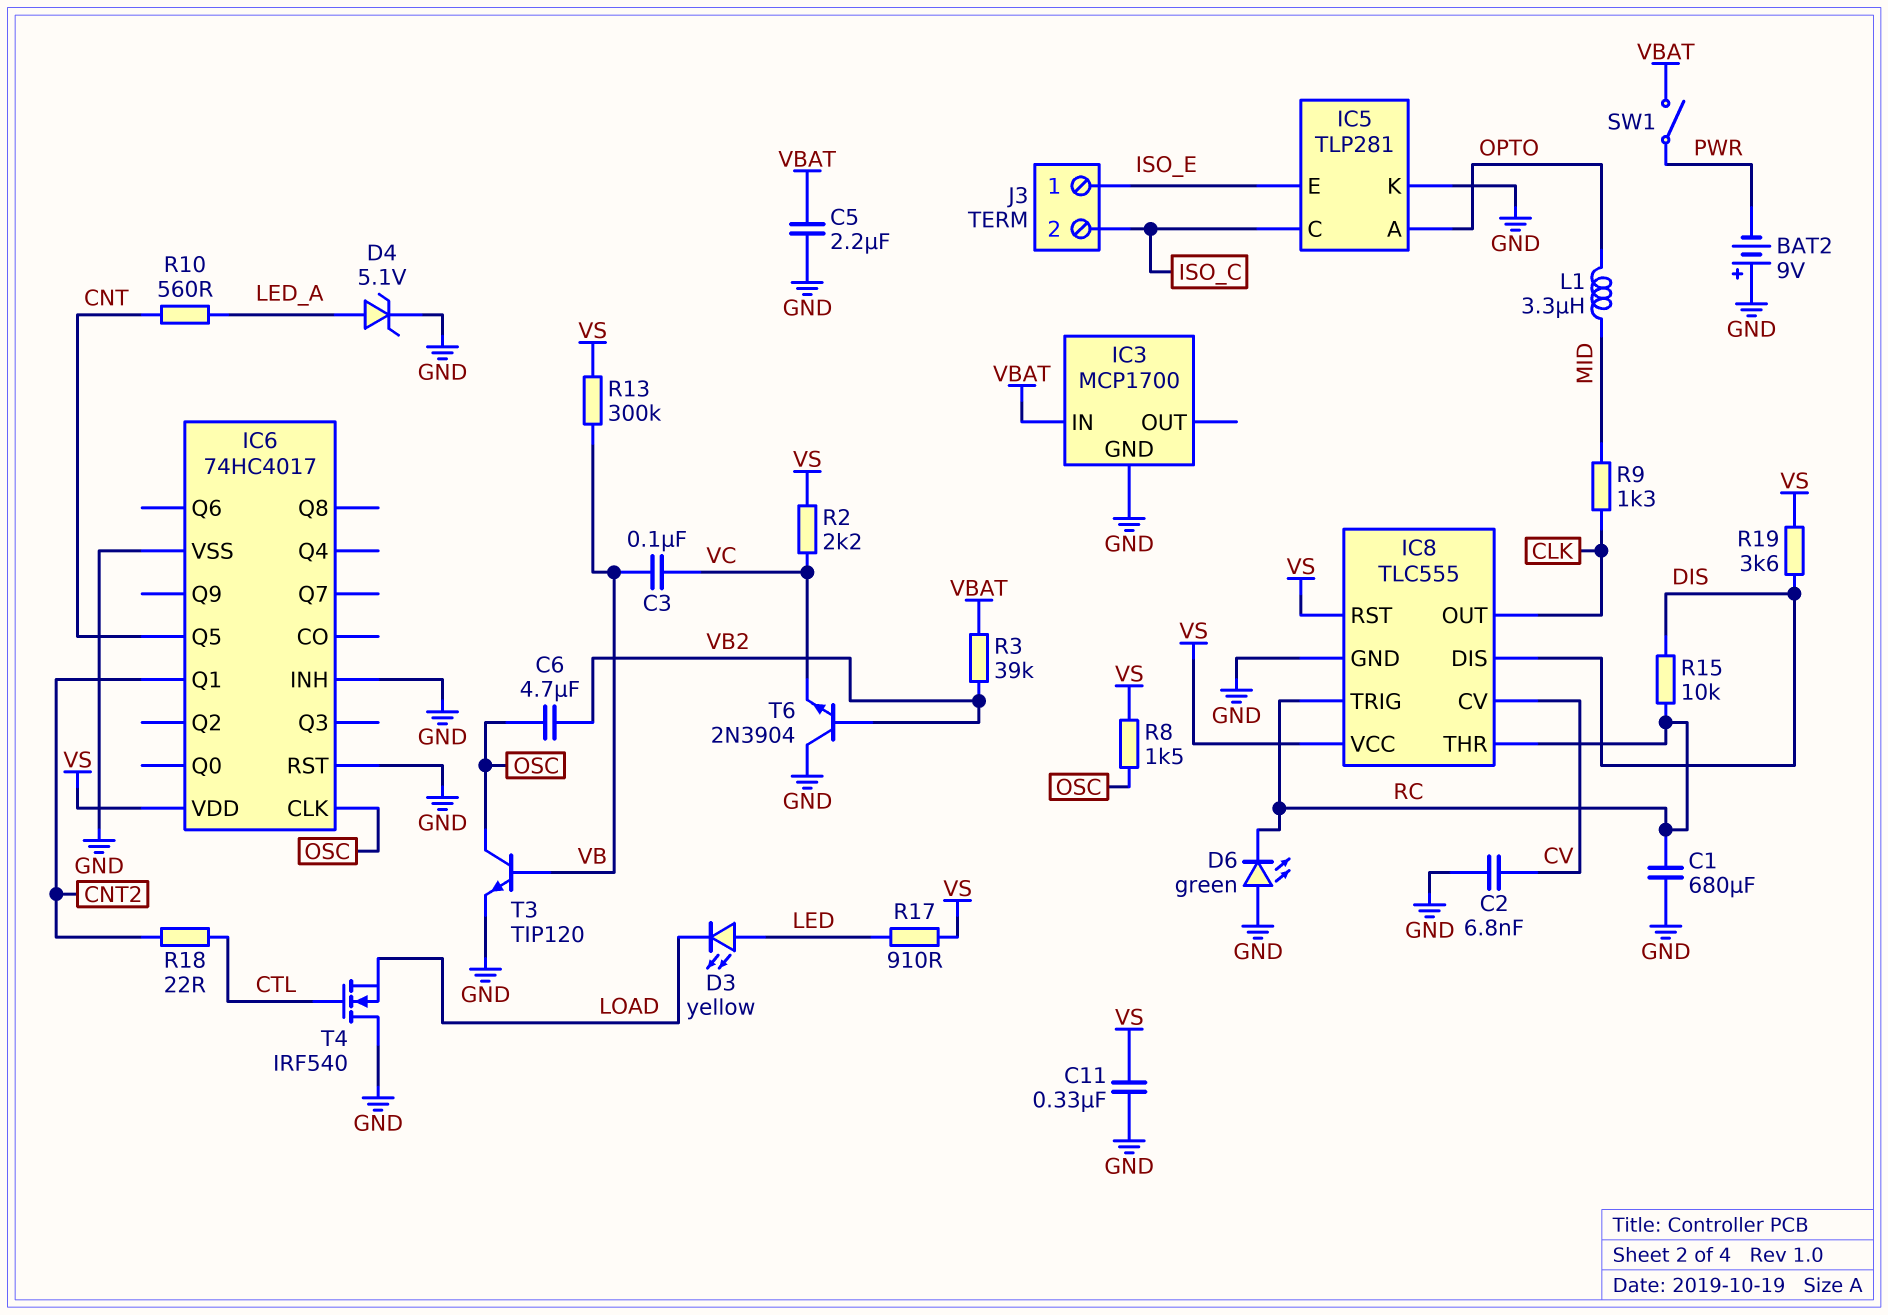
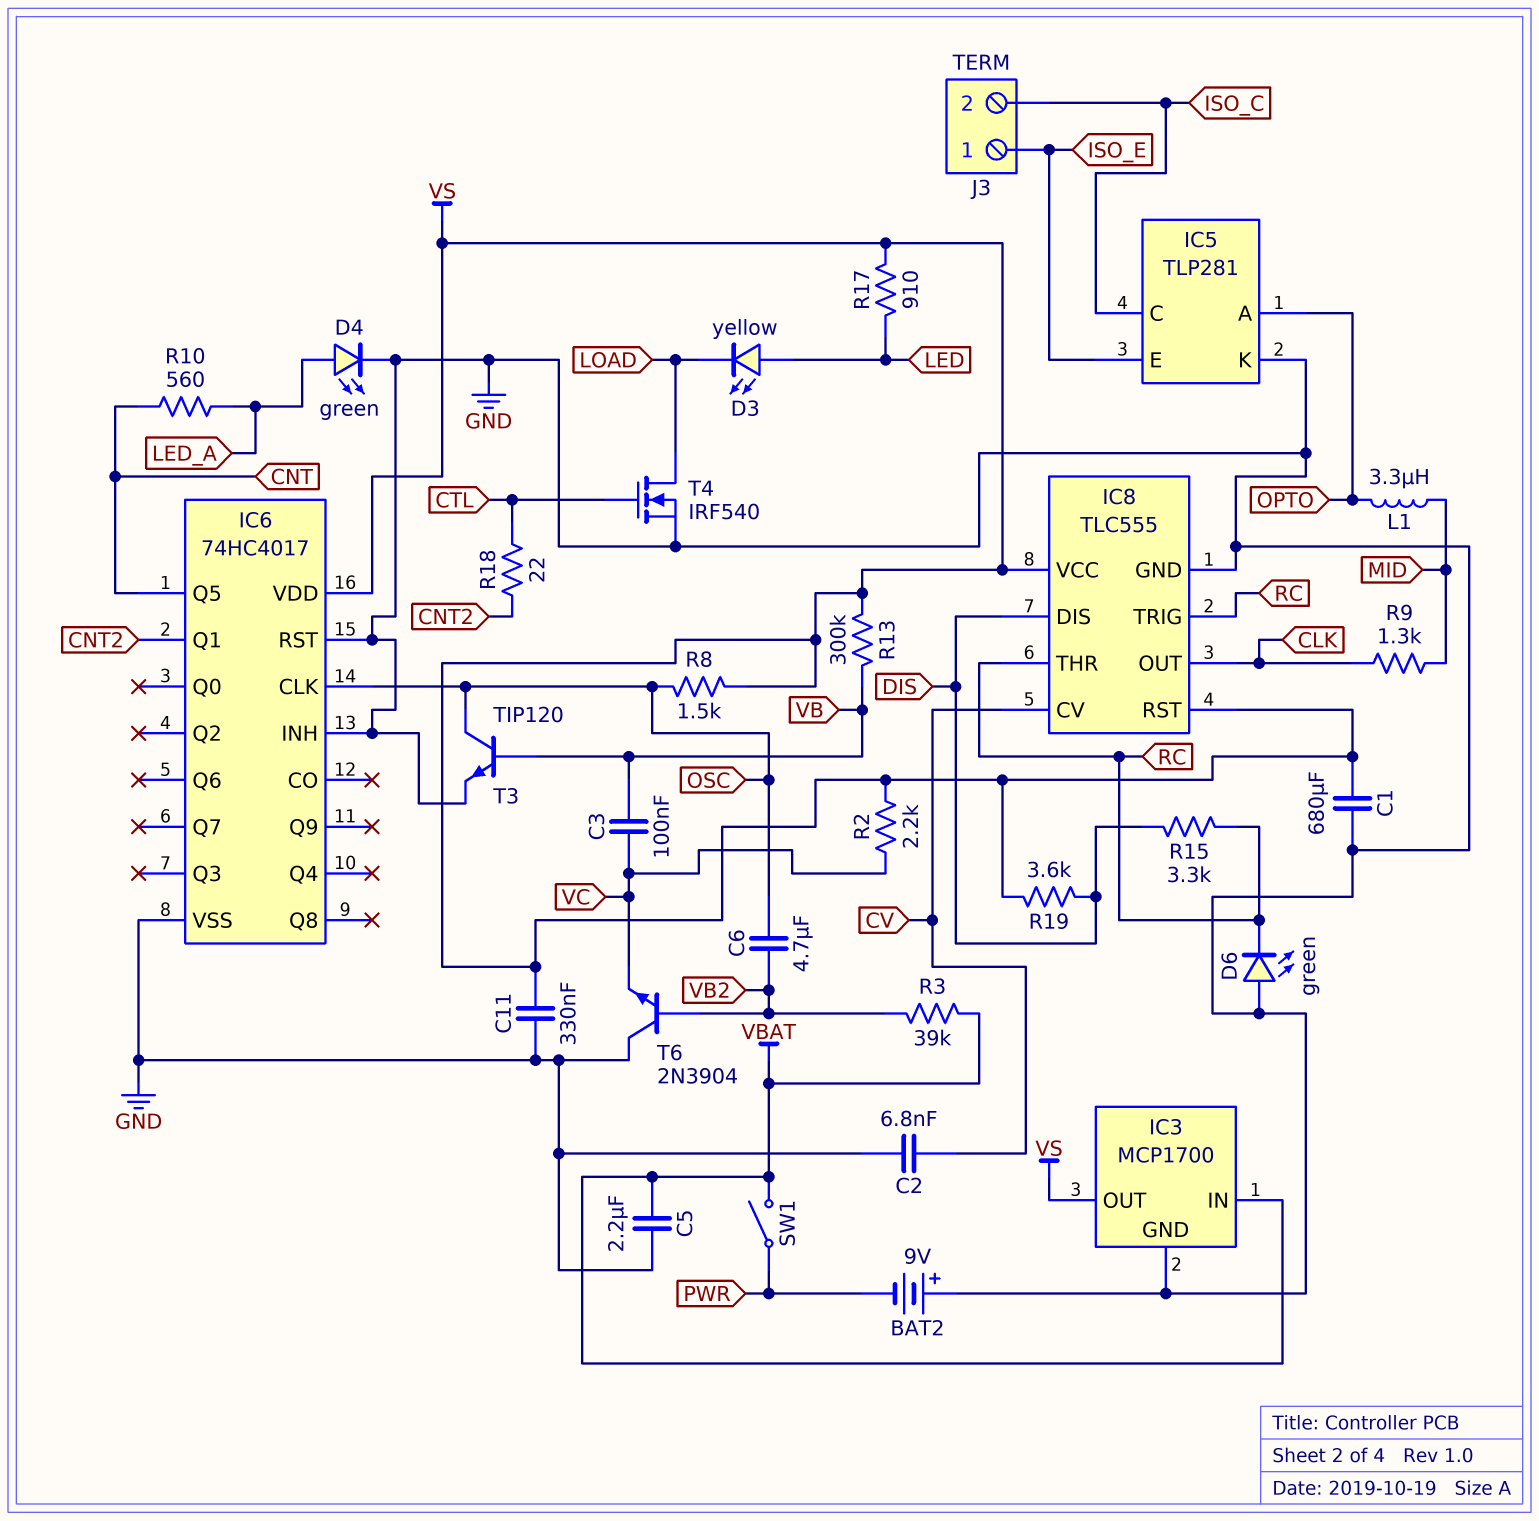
C1: 680uF (GND, RC) -> 680uF (GND, VS)
D4: zener 5.1V (A LED_A, K GND) -> LED green (A LED_A, K GND)
IC3 pin OUT: none -> VS
R15: 10k (DIS, RC) -> 3.3k (DIS, RC)
T4: NMOS IRF540 (G CTL, D GND, S LOAD) -> NMOS IRF540 (G CTL, D LOAD, S GND)

